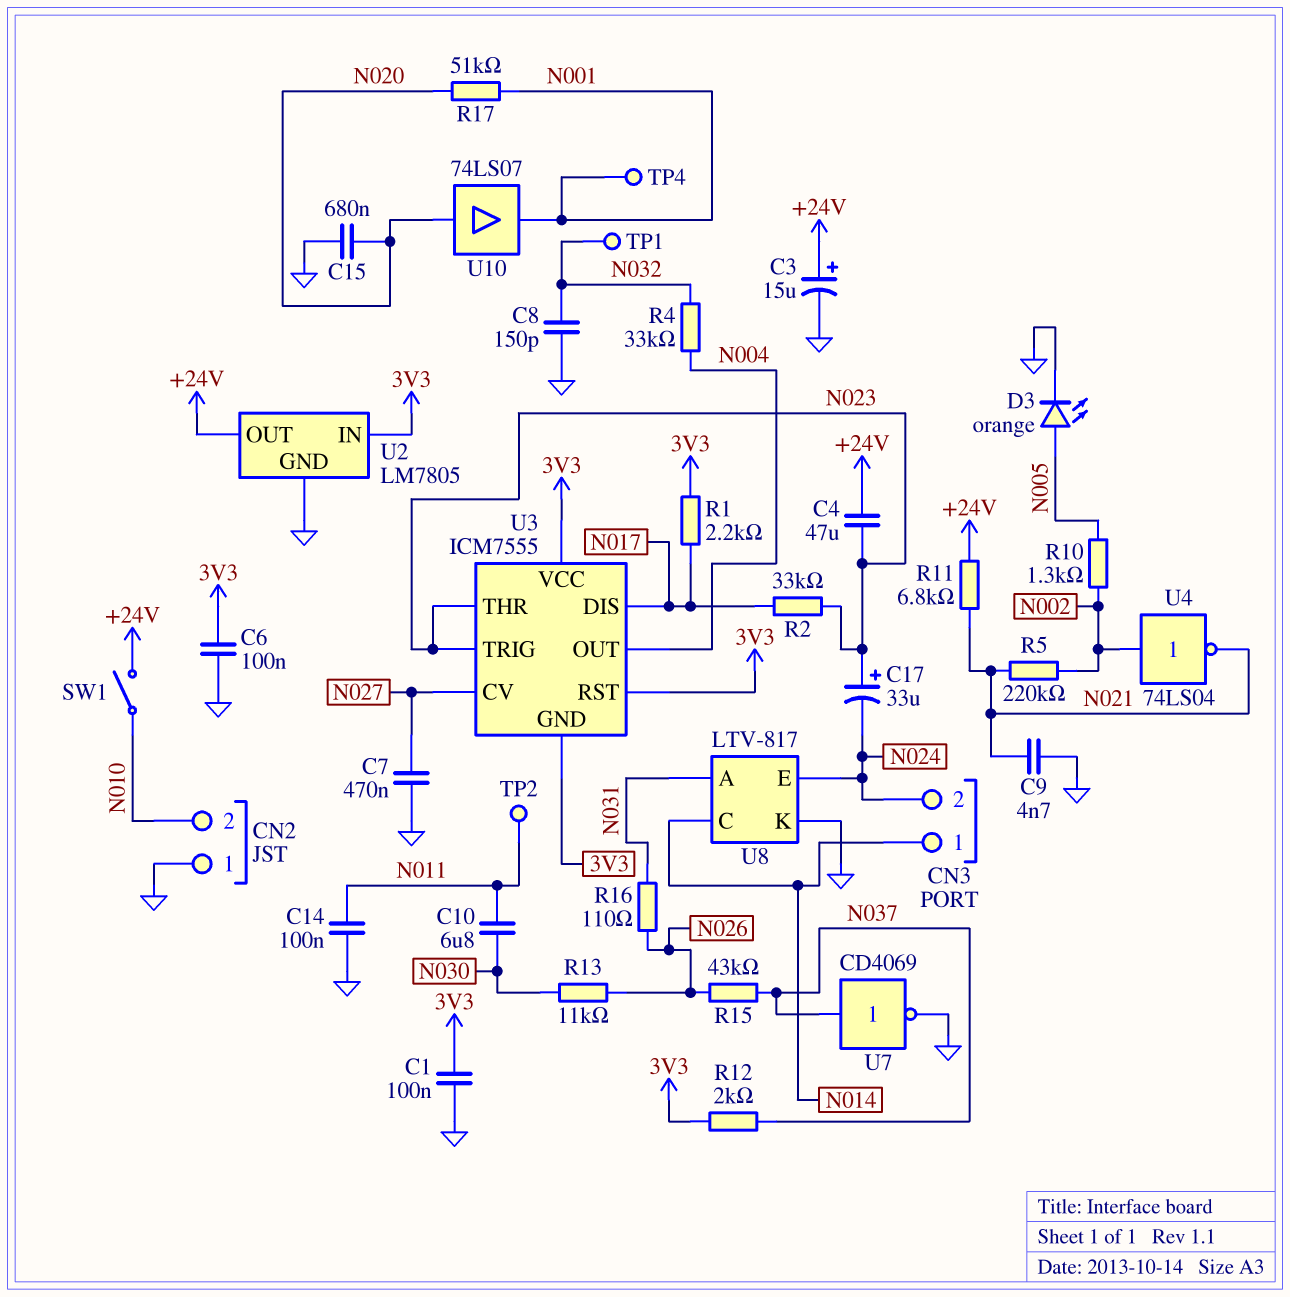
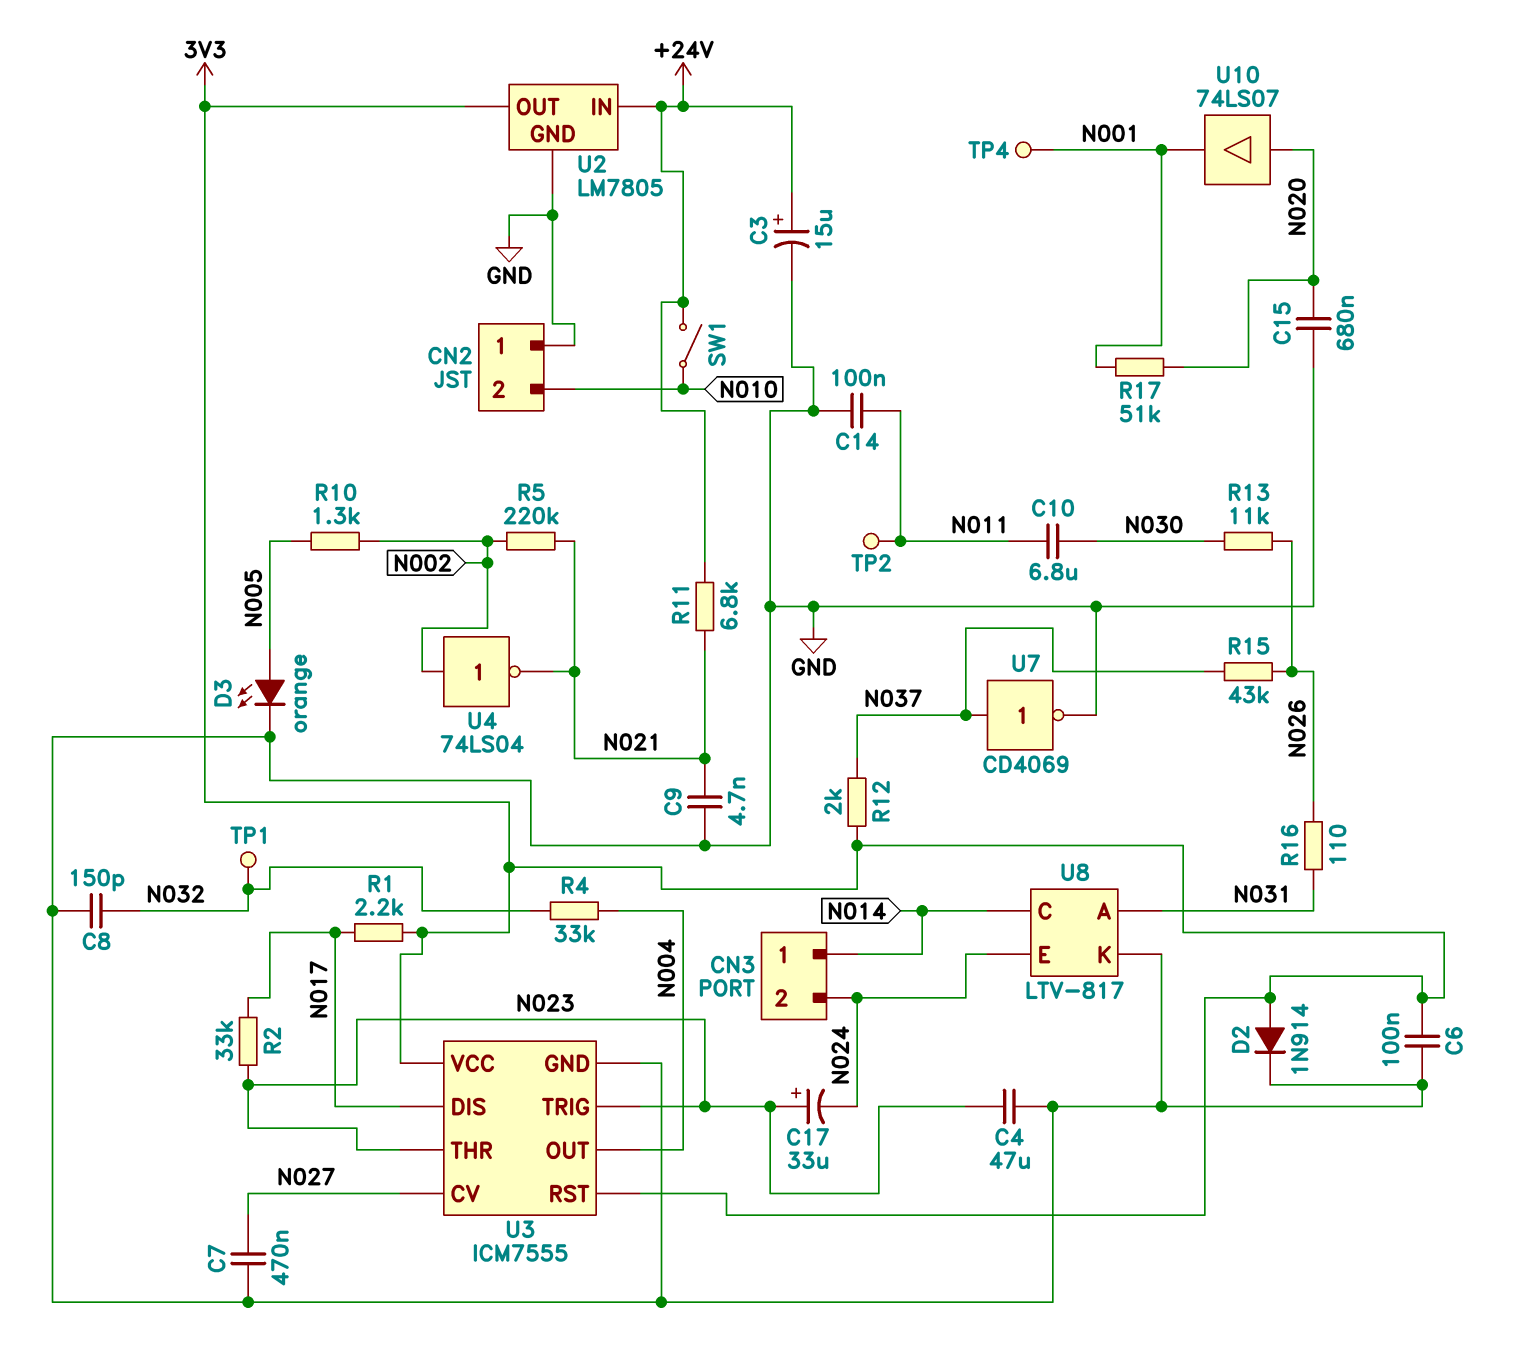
C1: 100nF (3V3, GND) -> none
C4: 47uF (+24V, N023) -> 47uF (GND, N023)
D2: none -> diode 1N914 (A 3V3, K GND)
U2 pin IN: 3V3 -> +24V
U2 pin OUT: +24V -> 3V3
U3 pin GND: 3V3 -> GND

